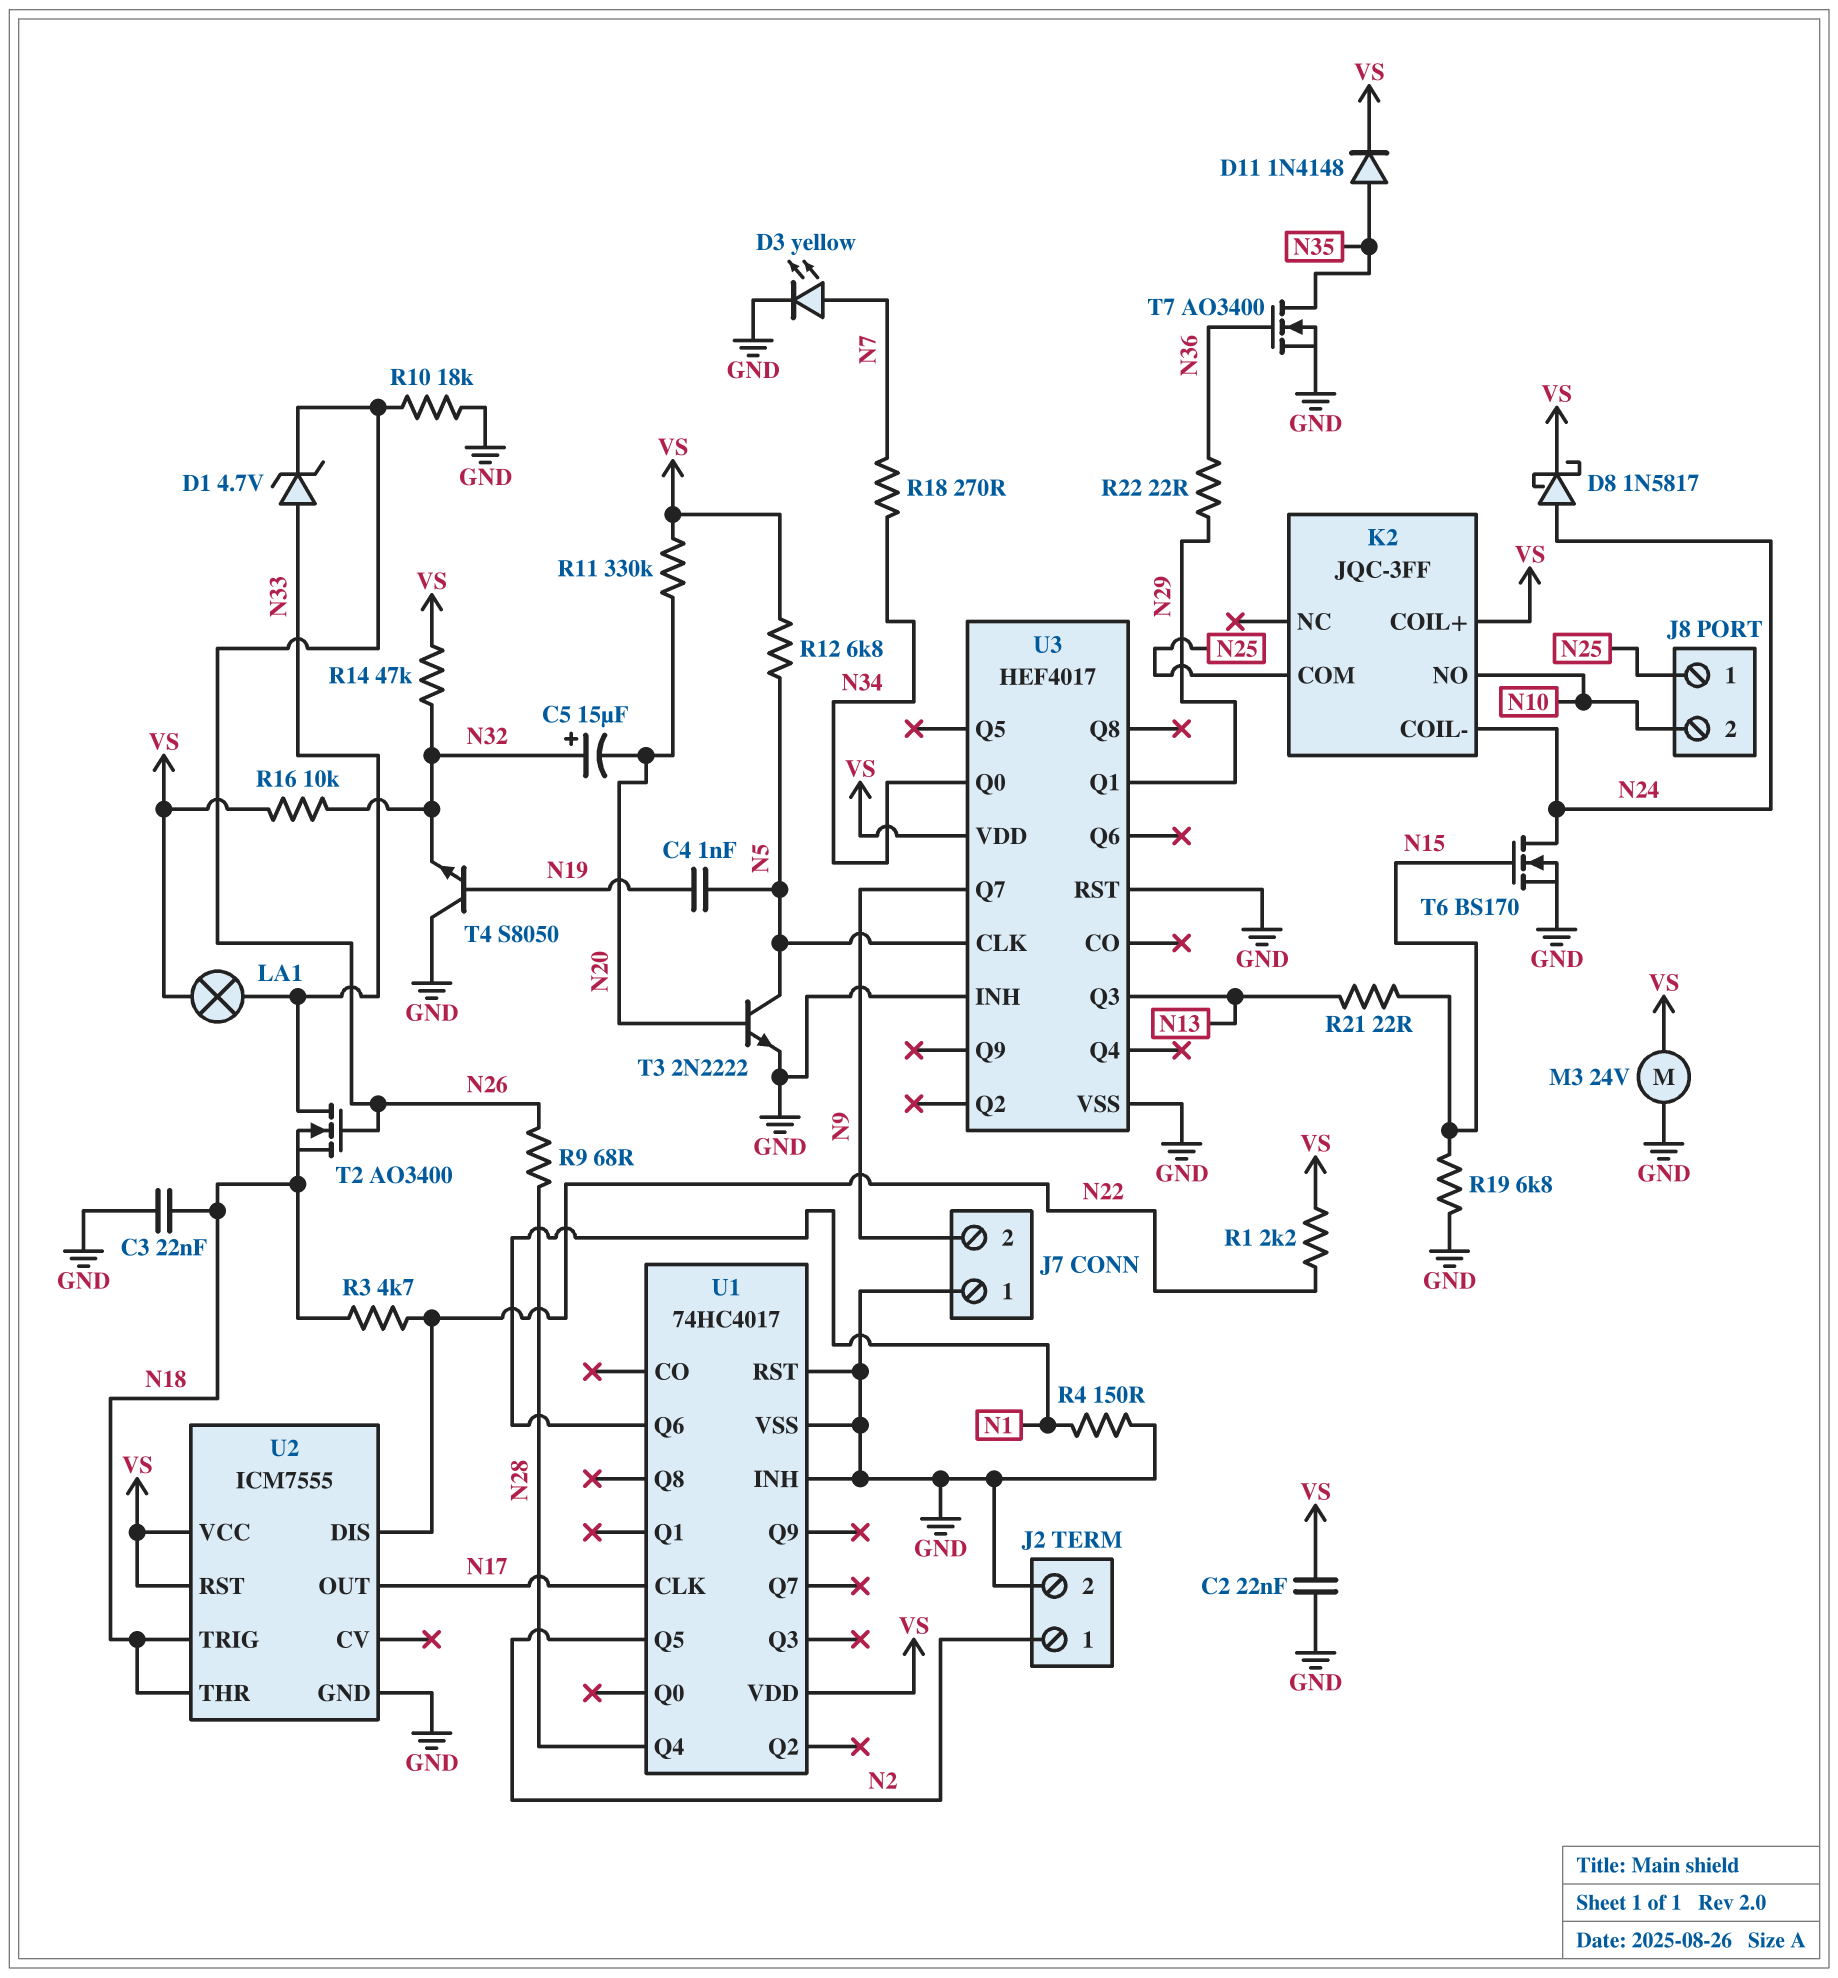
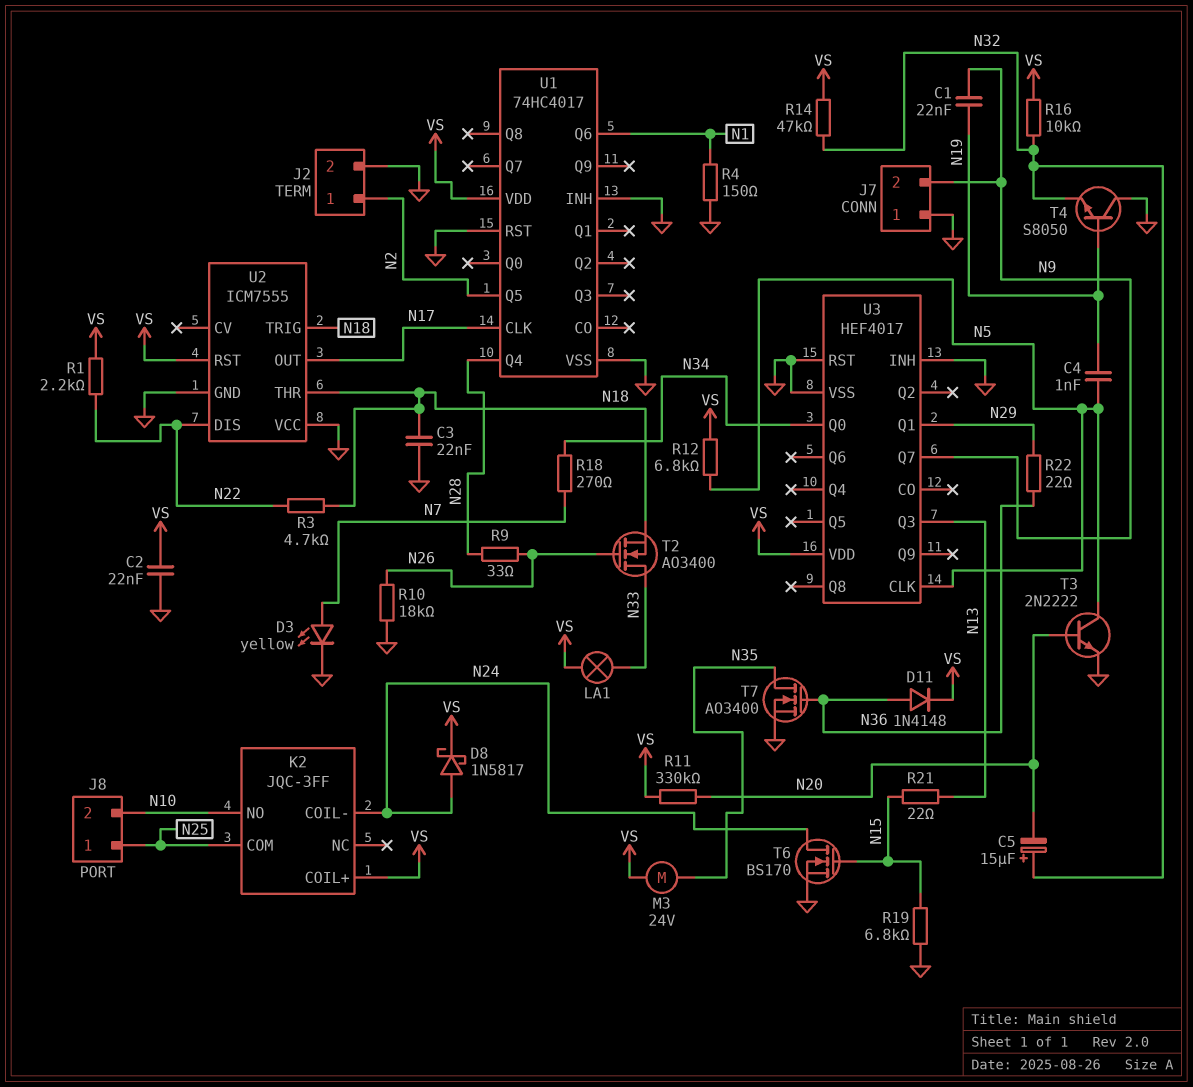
C1: none -> 22nF (N9, N19)
D1: zener 4.7V (A N33, K N26) -> none
D11: diode 1N4148 (A N35, K VS) -> diode 1N4148 (A N36, K VS)
M3: motor 24V (GND, VS) -> motor 24V (N35, VS)
R9: 68 (N26, N28) -> 33 (N26, N28)
U2 pin VCC: VS -> GND

